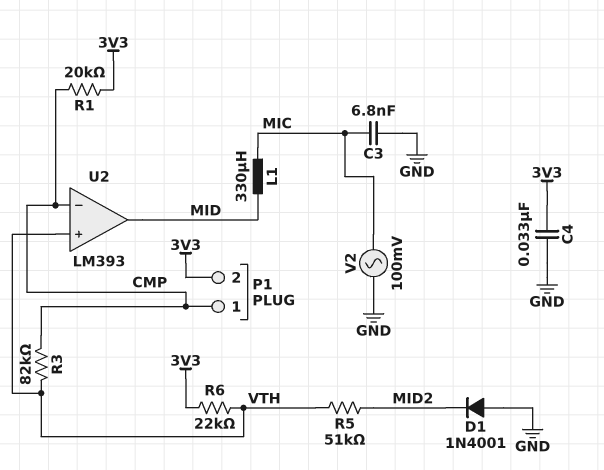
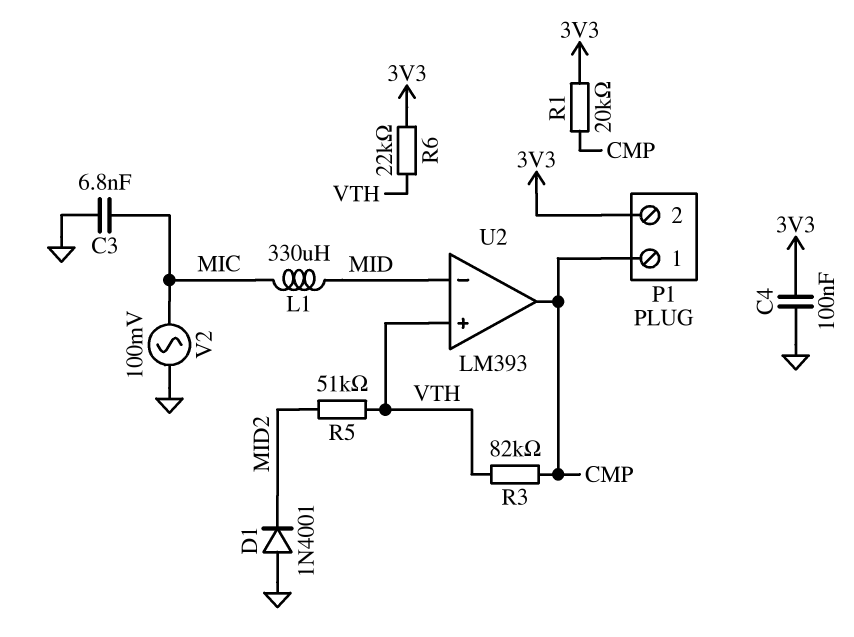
C4: 33nF (3V3, GND) -> 100nF (3V3, GND)
U2 pin in-: CMP -> MID
U2 pin out: MID -> CMP

